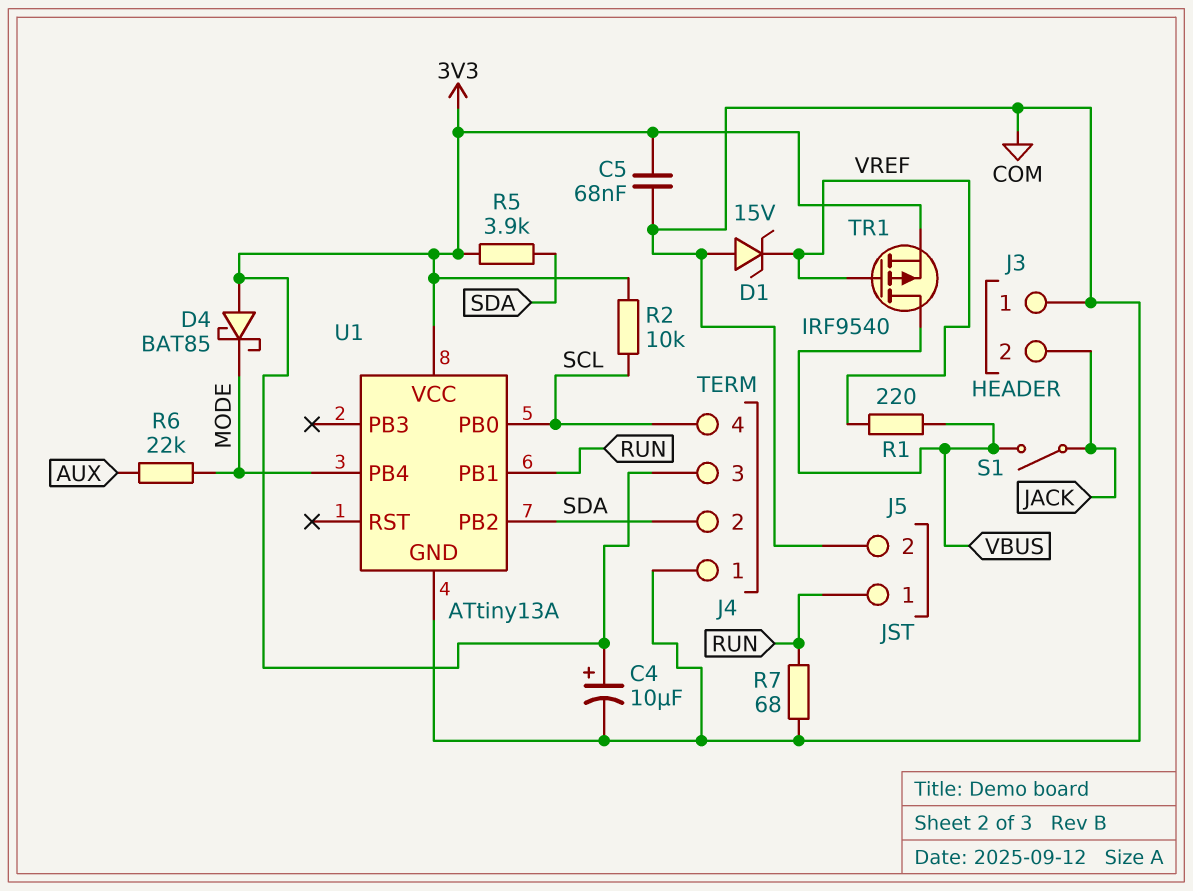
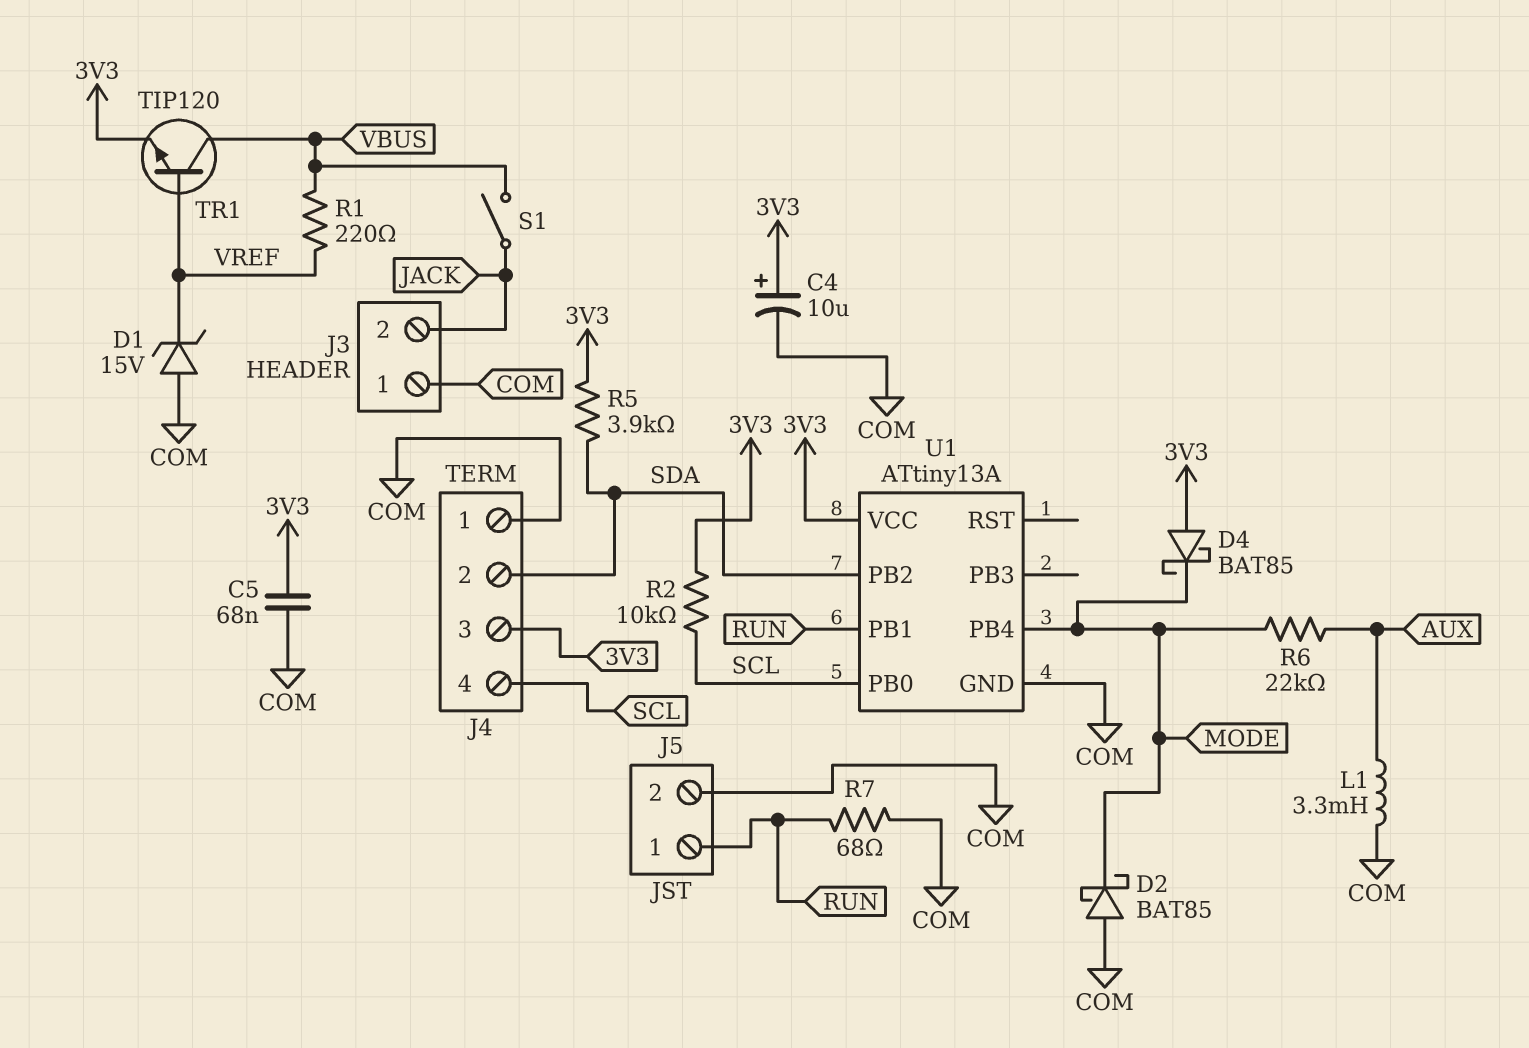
D2: none -> schottky BAT85 (A COM, K MODE)
L1: none -> 3.3mH (AUX, COM)
TR1: PMOS IRF9540 (G VREF, D VBUS, S 3V3) -> NPN TIP120 (B VREF, C VBUS, E 3V3)

